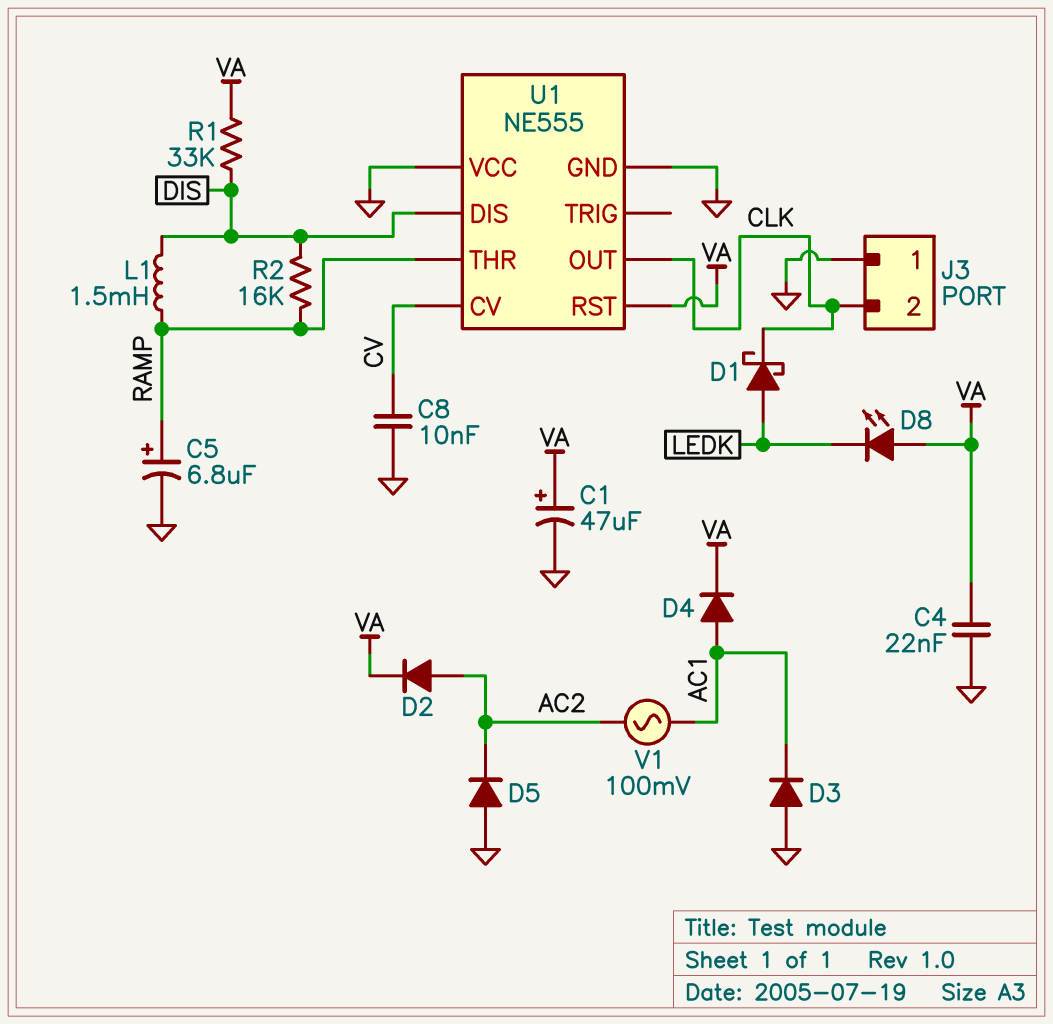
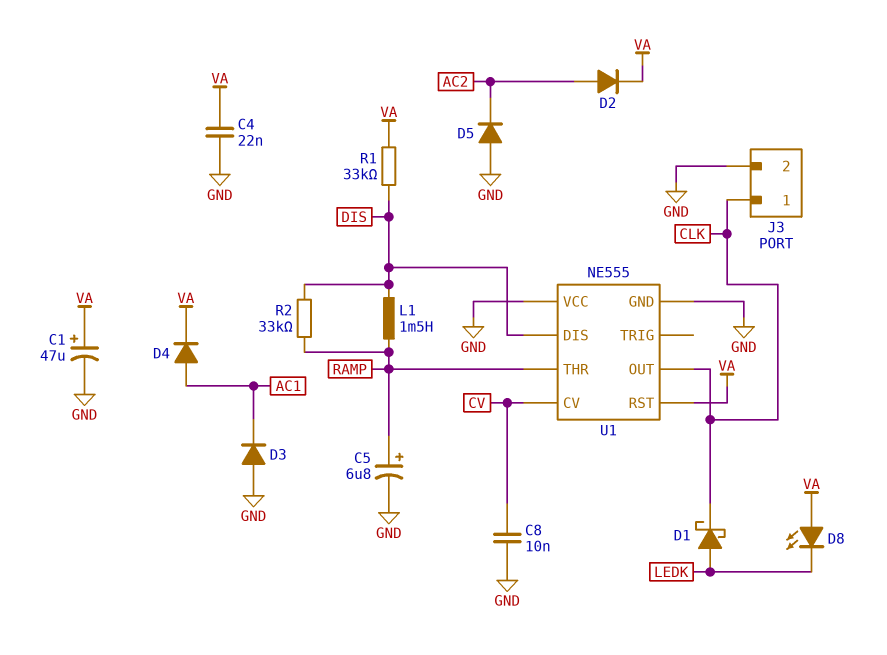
J3 pin 1: GND -> CLK
J3 pin 2: CLK -> GND
R2: 16k (DIS, RAMP) -> 33k (DIS, RAMP)
V1: AC 100mV (AC1, AC2) -> none

